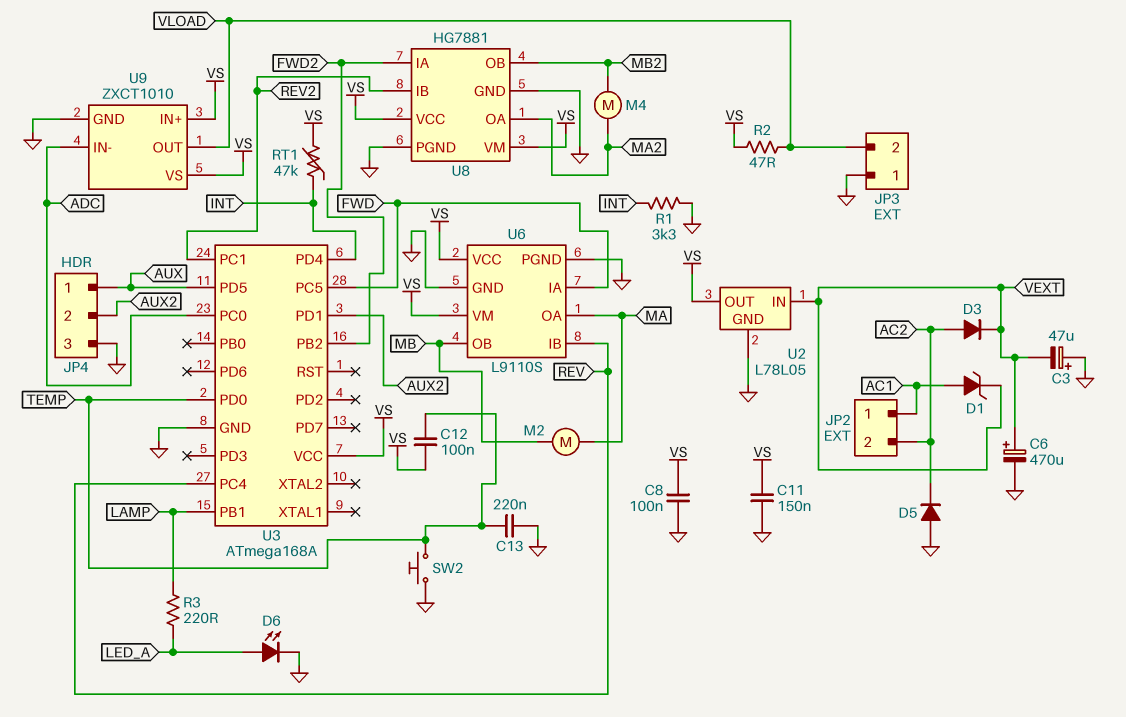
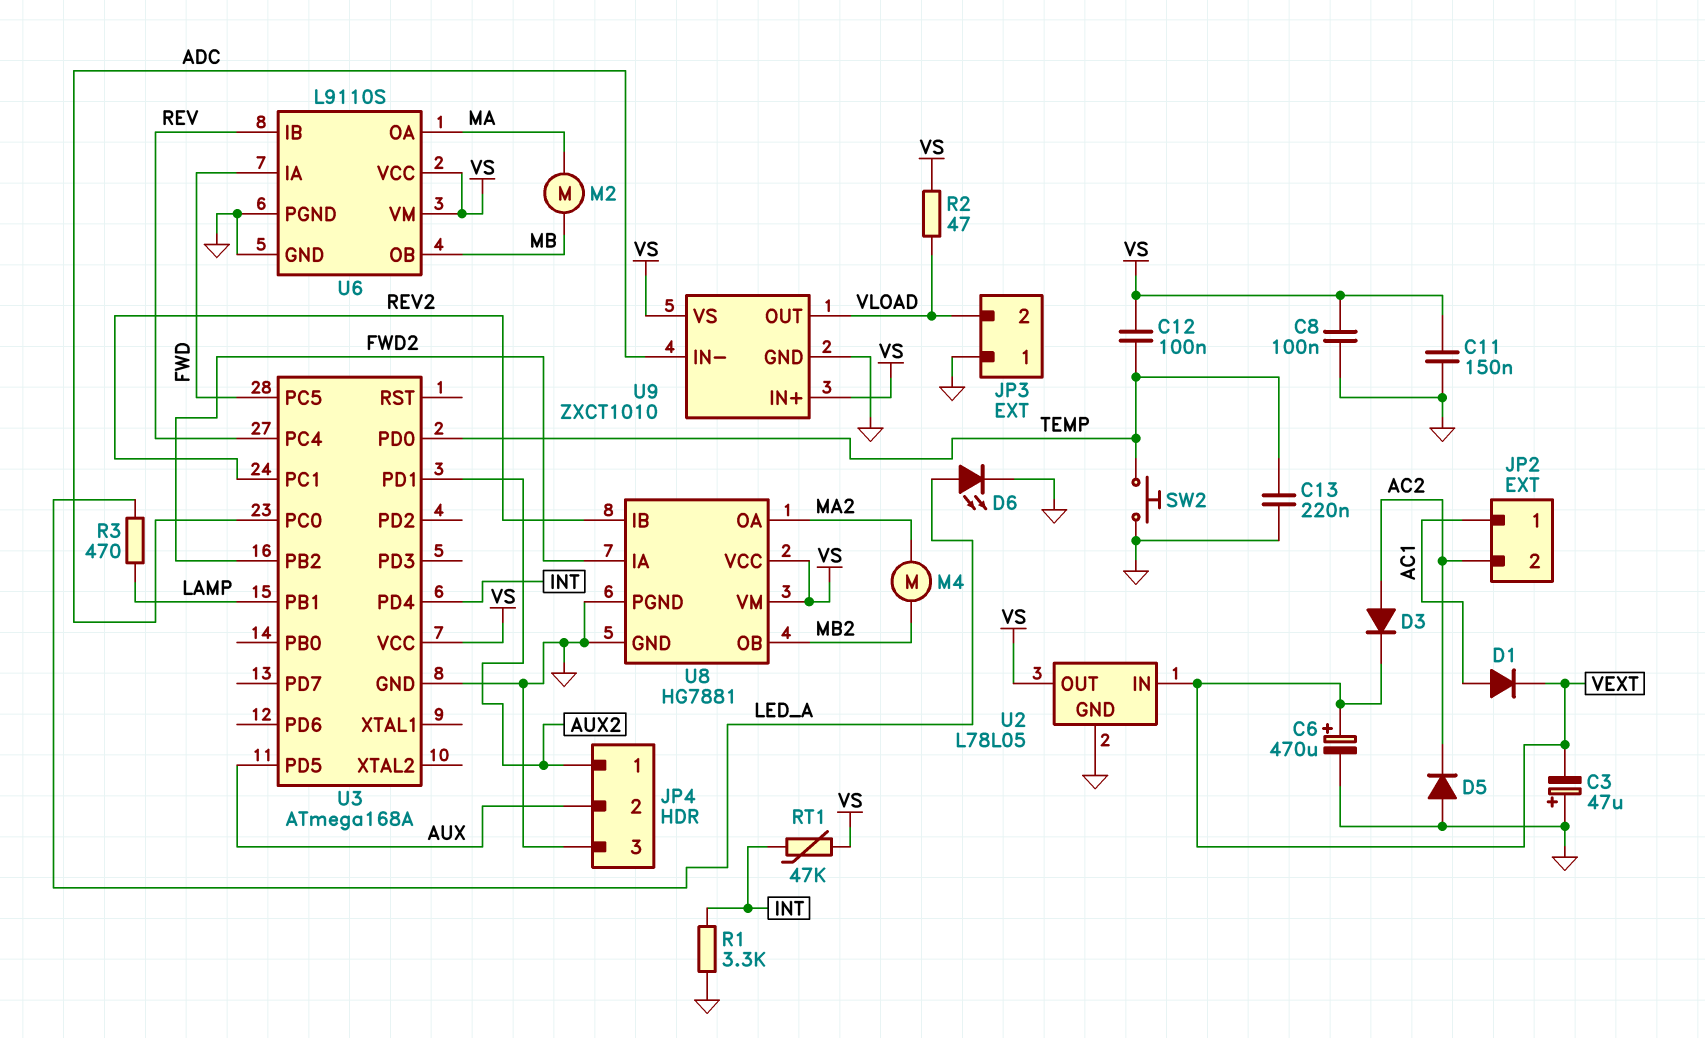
D1: zener (A AC1, K VEXT) -> diode (A AC1, K VEXT)
JP4 pin 1: AUX -> AUX2
JP4 pin 2: AUX2 -> AUX
R3: 220 (LAMP, LED_A) -> 470 (LAMP, LED_A)

